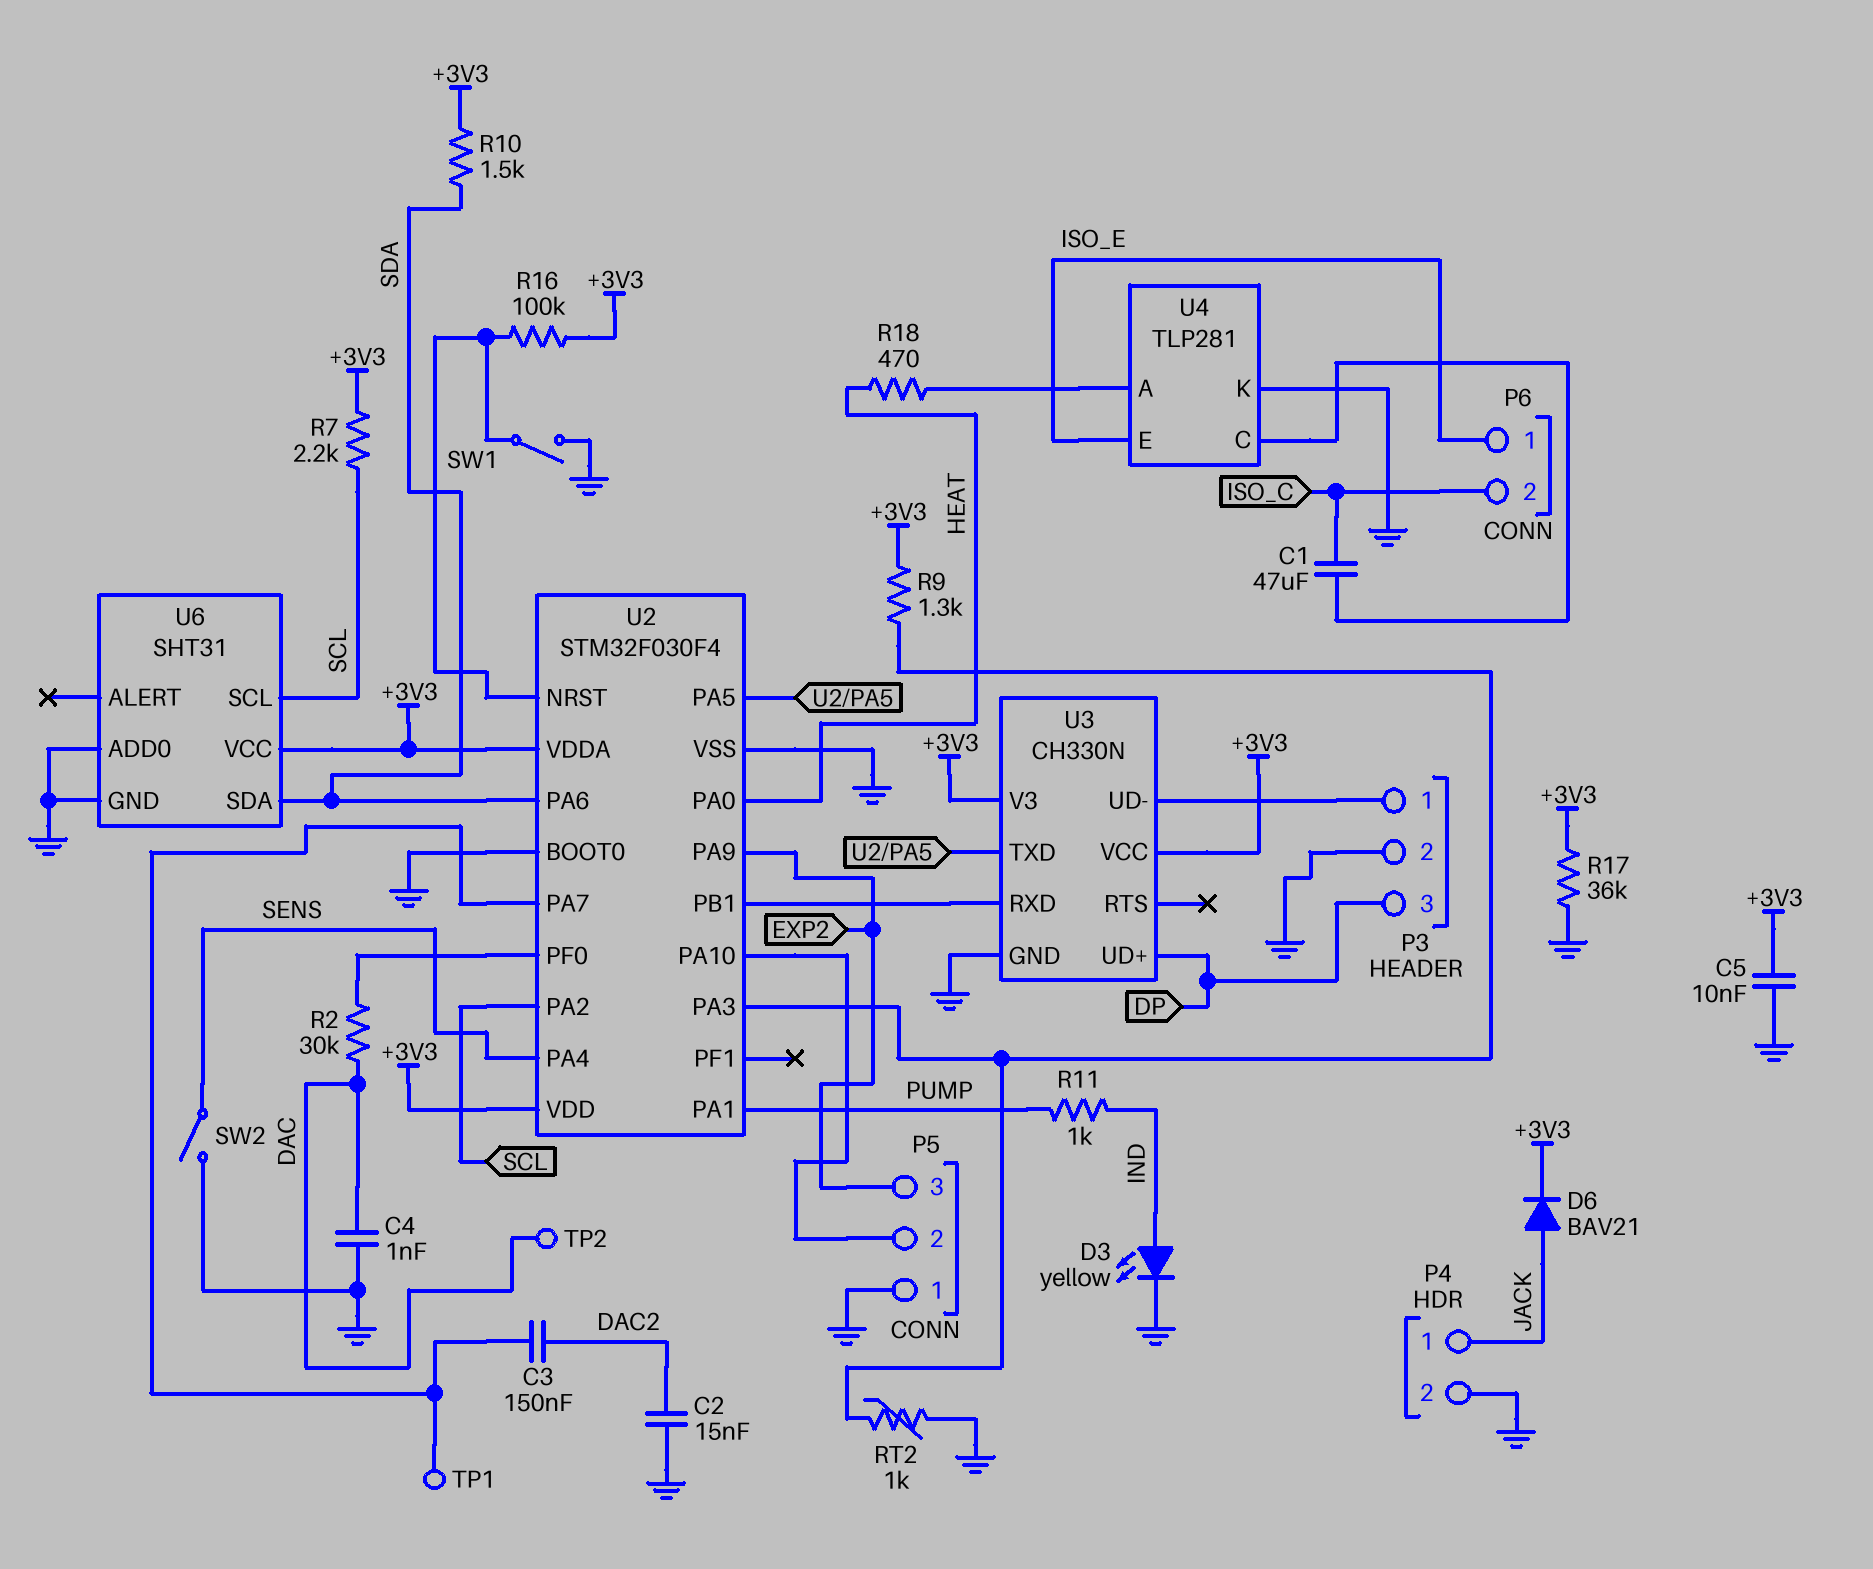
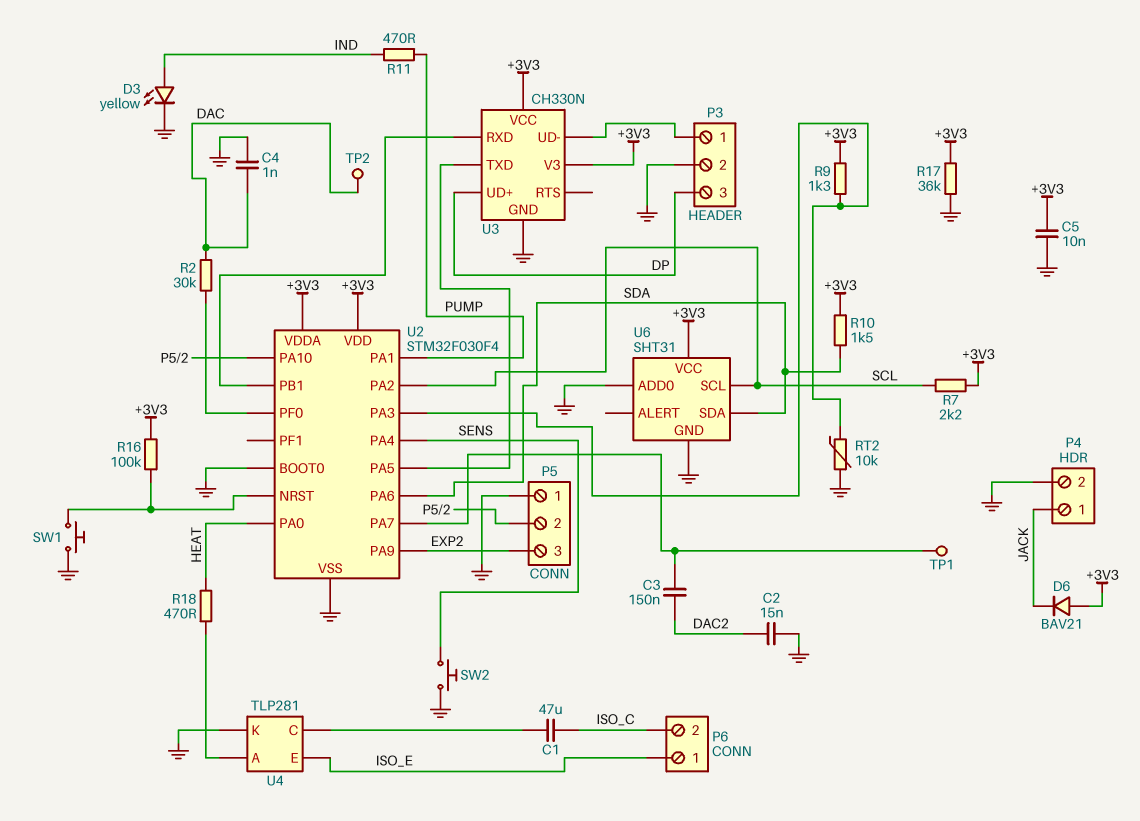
D6: diode BAV21 (A JACK, K +3V3) -> diode BAV21 (A +3V3, K JACK)
R11: 1k (IND, PUMP) -> 470 (IND, PUMP)
RT2: 1k (GND, U2/PA3) -> 10k (GND, U2/PA3)
SW1: switch (GND, U2/NRST) -> button (GND, U2/NRST)
SW2: switch (GND, SENS) -> button (GND, SENS)

